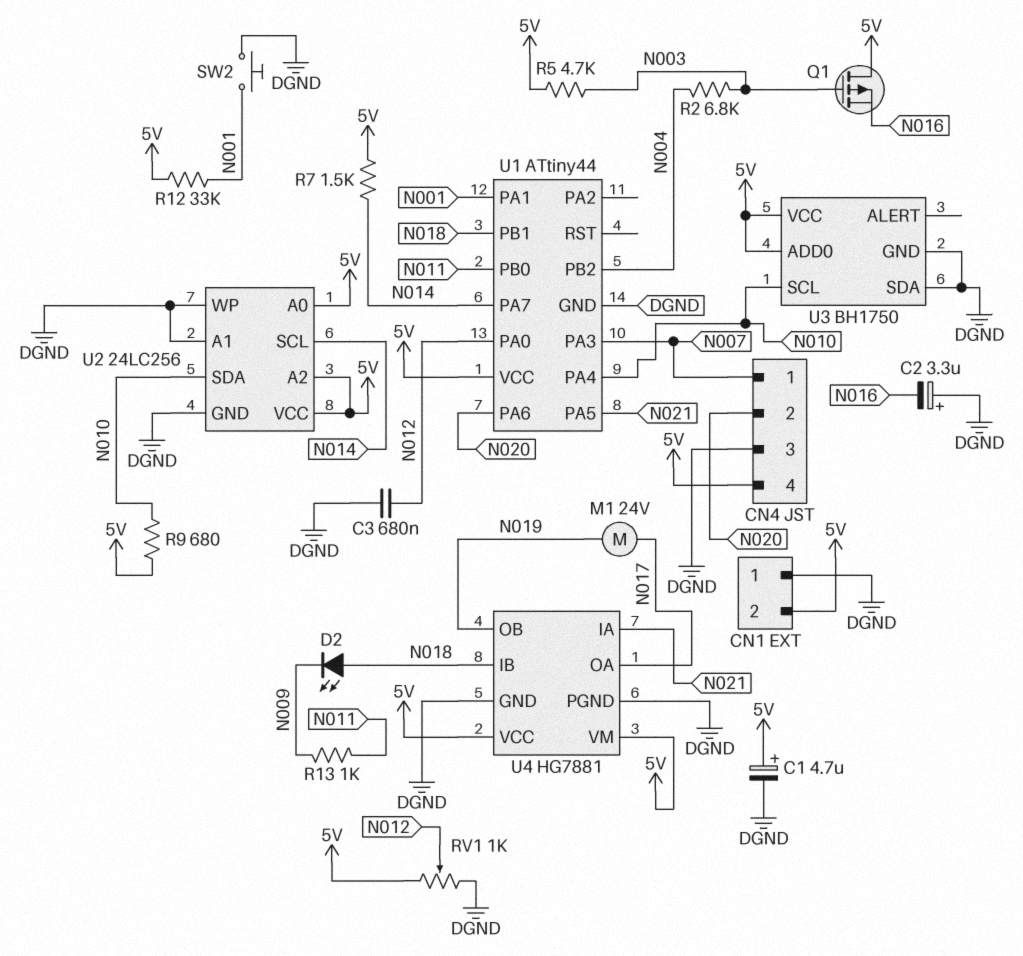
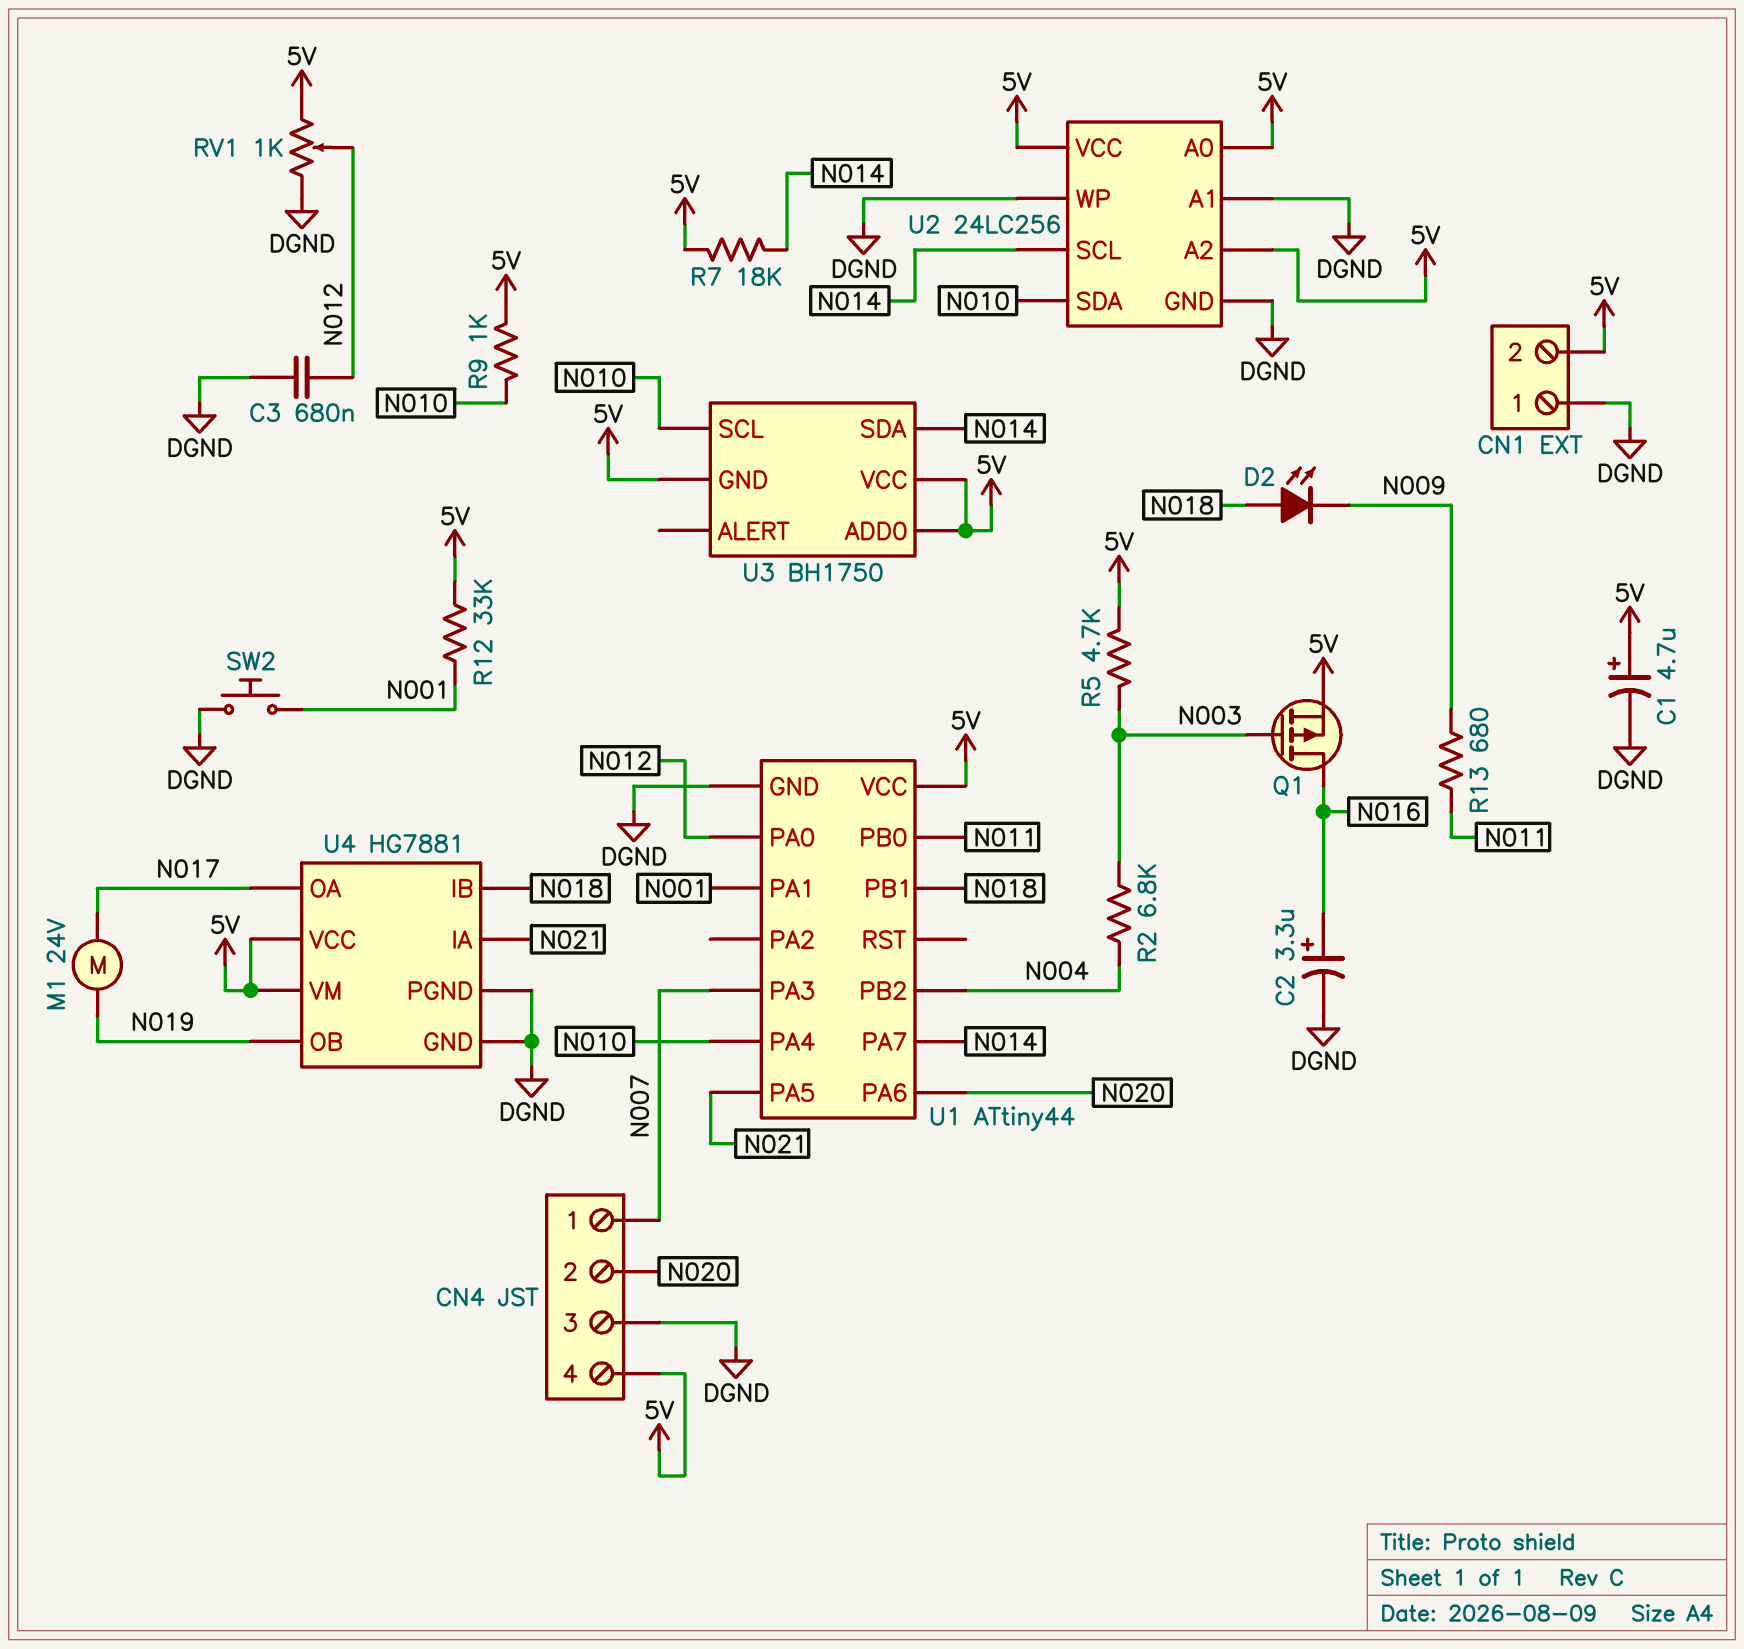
C2: 3.3uF (plus DGND, minus N016) -> 3.3uF (plus N016, minus DGND)
Q1: PMOS (G N003, D 5V, S N016) -> PMOS (G N003, D N016, S 5V)
R7: 1.5k (5V, N014) -> 18k (5V, N014)
R9: 680 (5V, N010) -> 1k (5V, N010)
R13: 1k (N009, N011) -> 680 (N009, N011)
U3 pin GND: DGND -> 5V
U3 pin SDA: DGND -> N014

